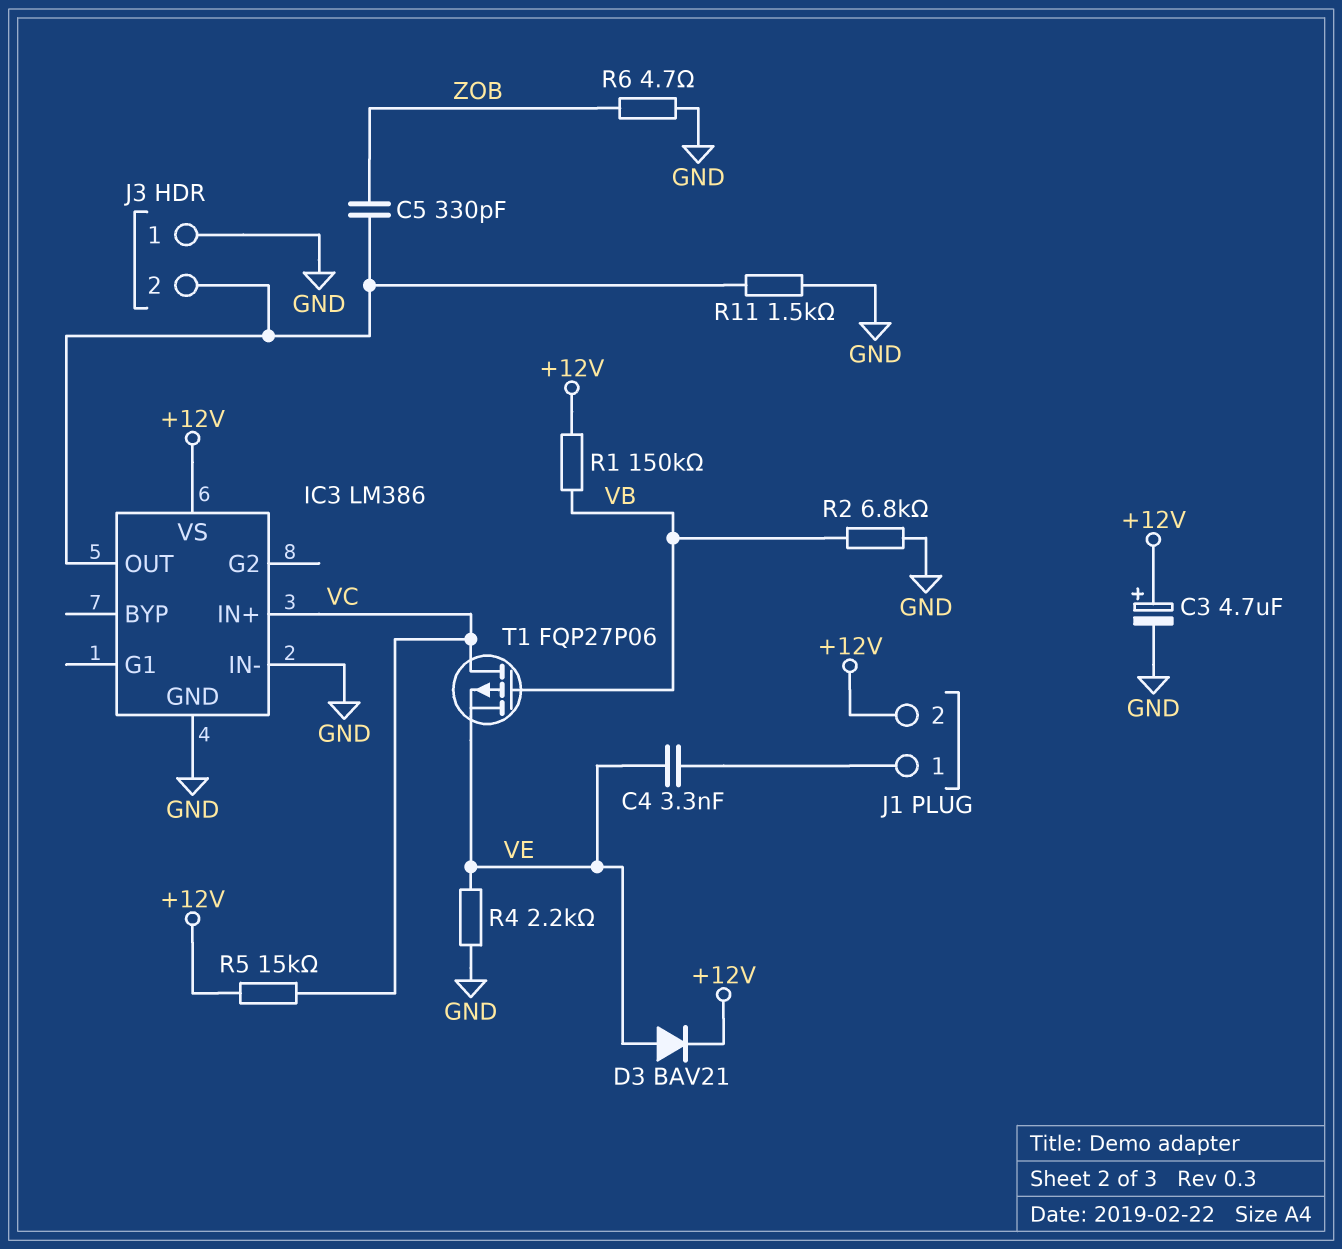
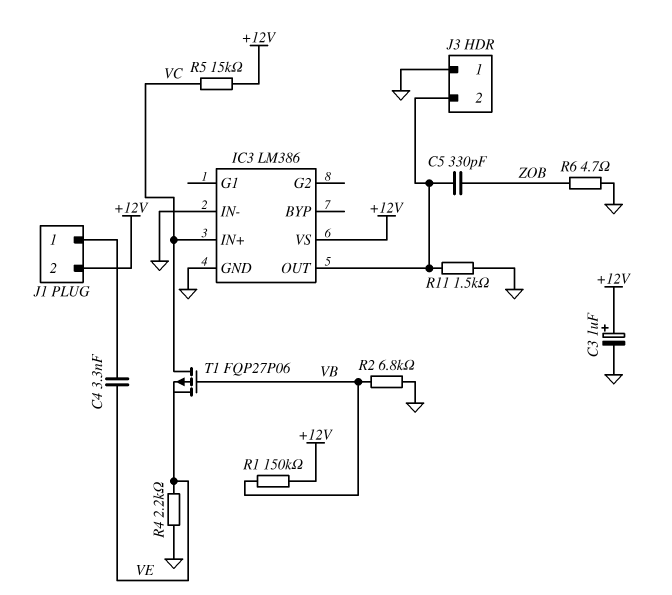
C3: 4.7uF (plus +12V, minus GND) -> 1uF (plus +12V, minus GND)
D3: diode BAV21 (A VE, K +12V) -> none

